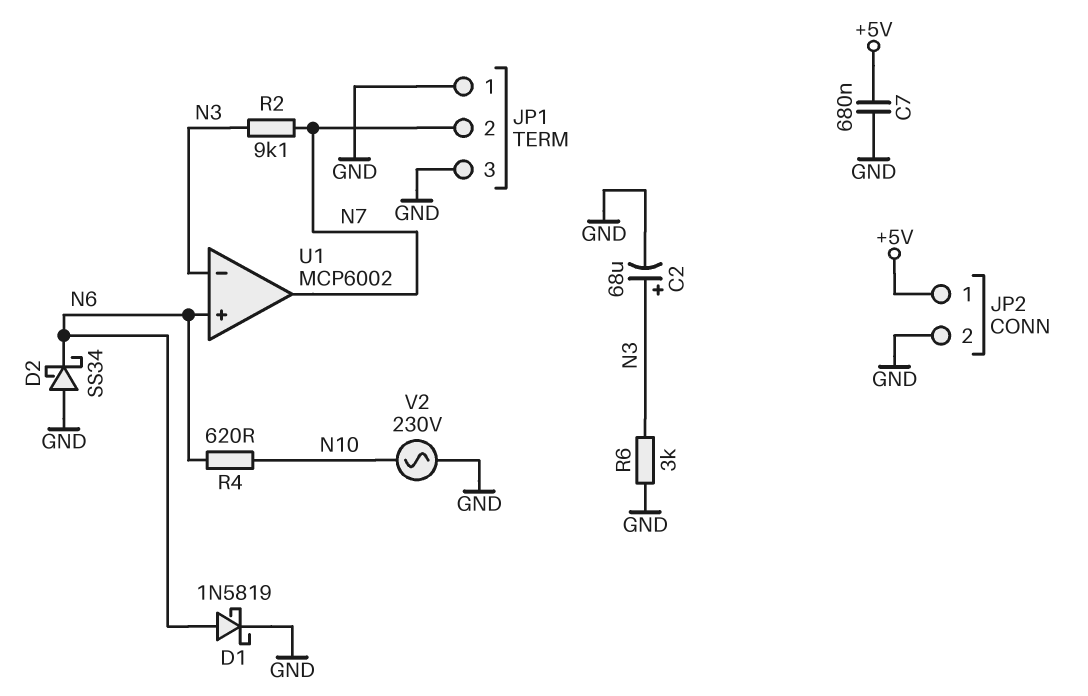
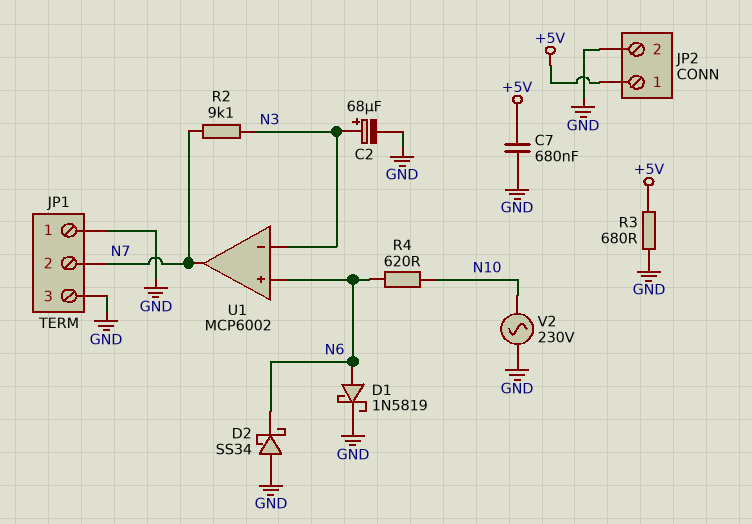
R3: none -> 680 (+5V, GND)
R6: 3k (GND, N3) -> none

